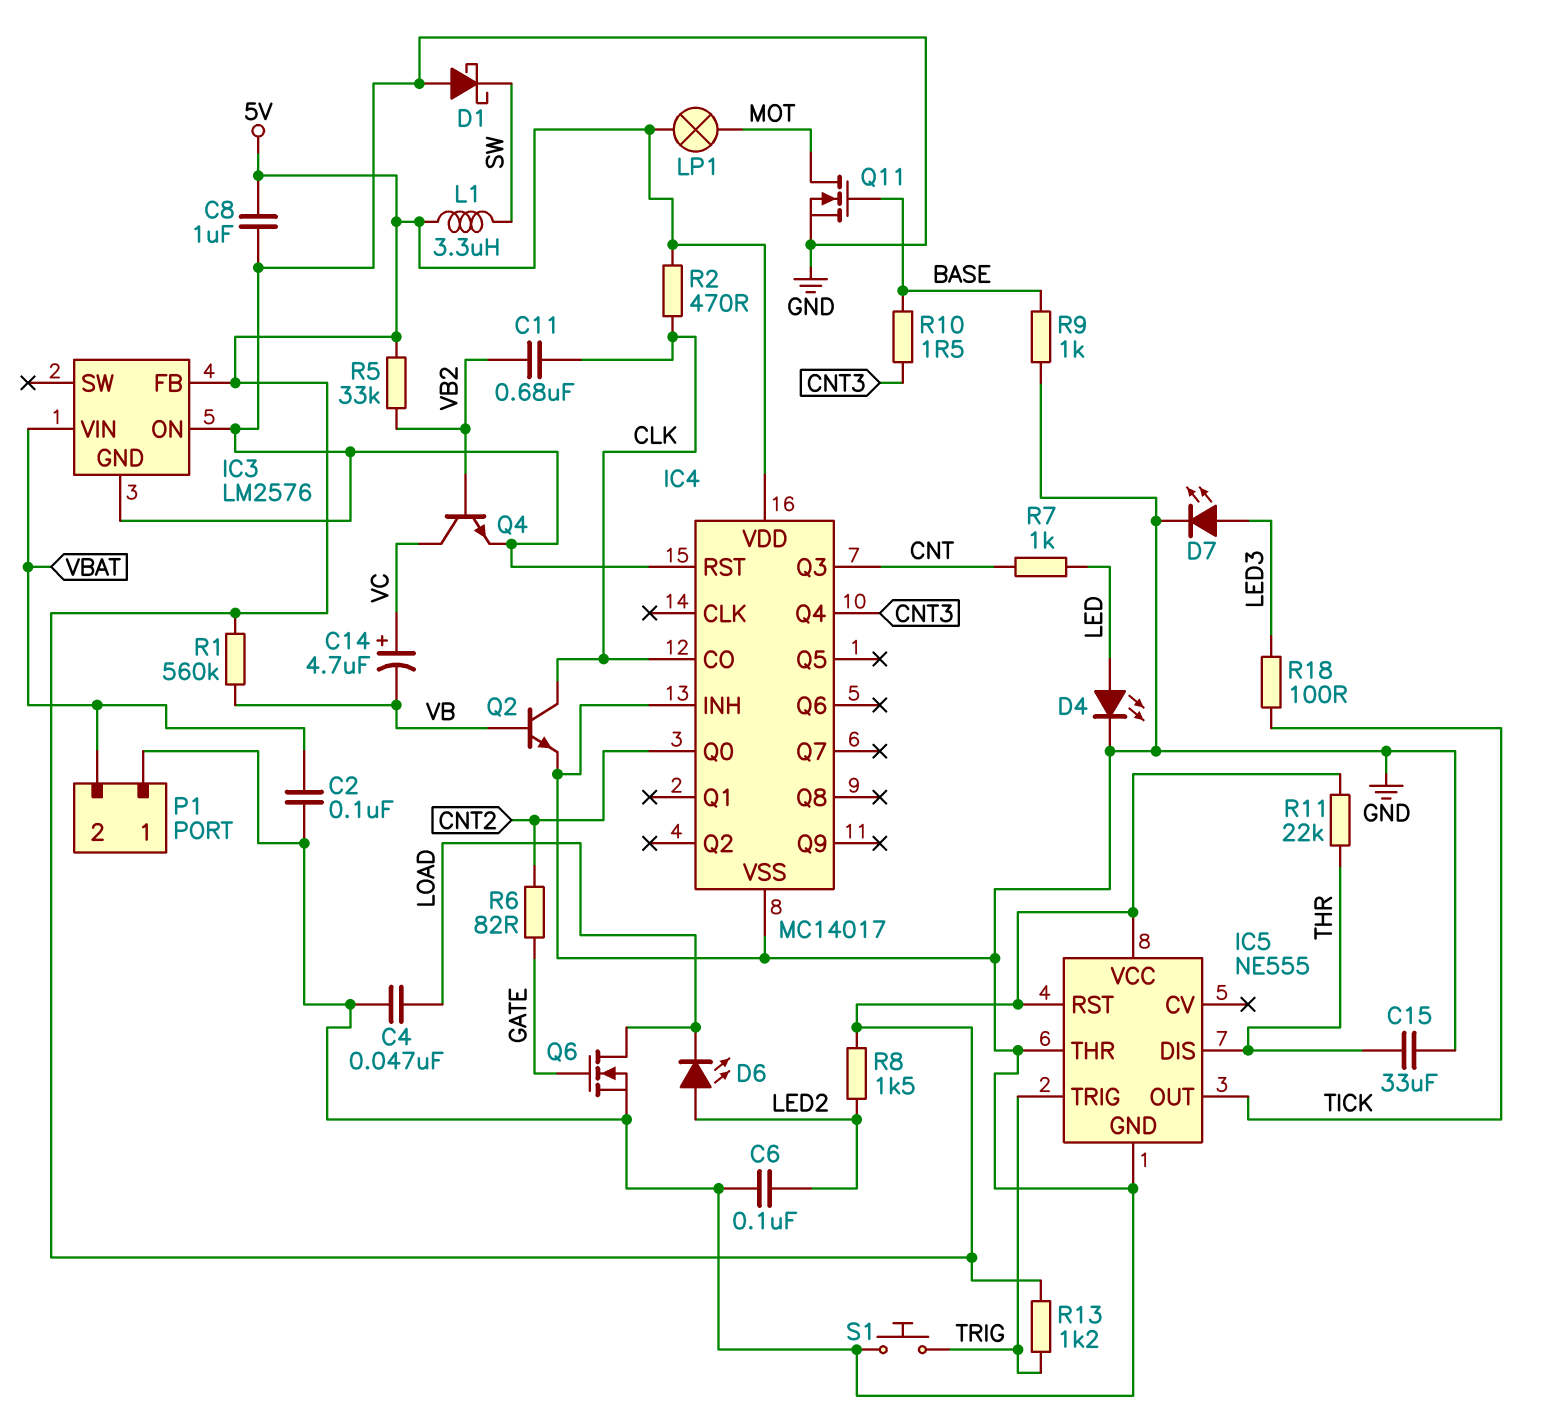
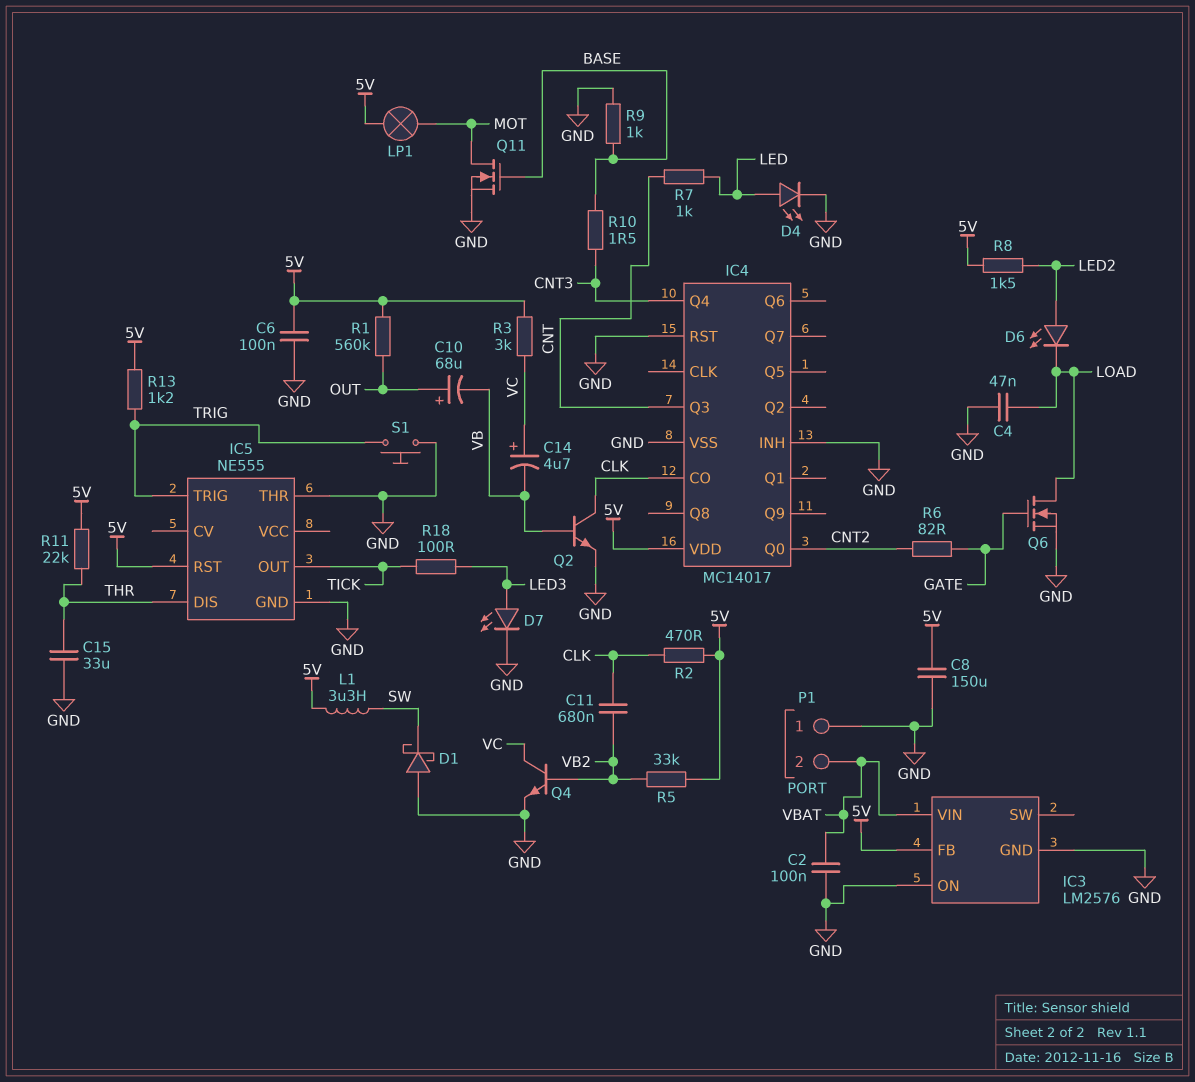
C6: 100nF (GND, LED2) -> 100nF (5V, GND)
C8: 1uF (5V, GND) -> 150uF (5V, GND)
C10: none -> 68uF (plus OUT, minus VB)
IC5 pin VCC: 5V -> none
R1: 560k (5V, VB) -> 560k (5V, OUT)
R3: none -> 3k (5V, VC)

